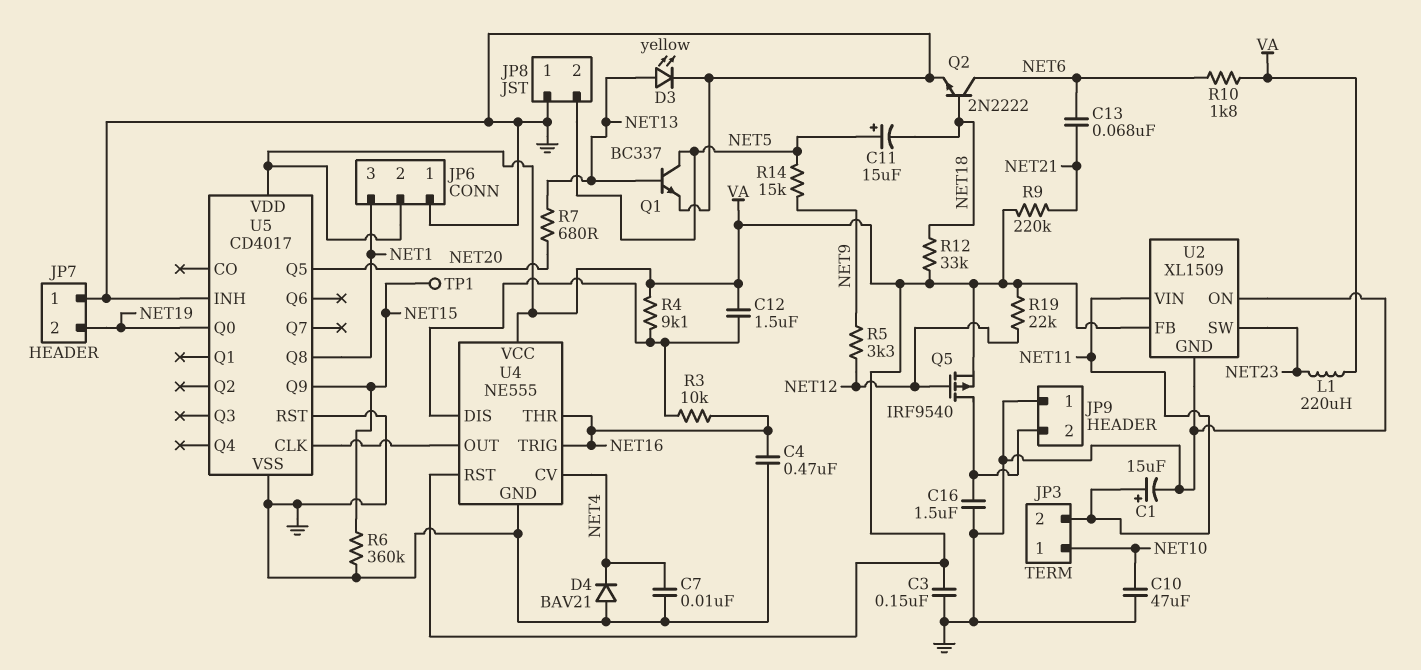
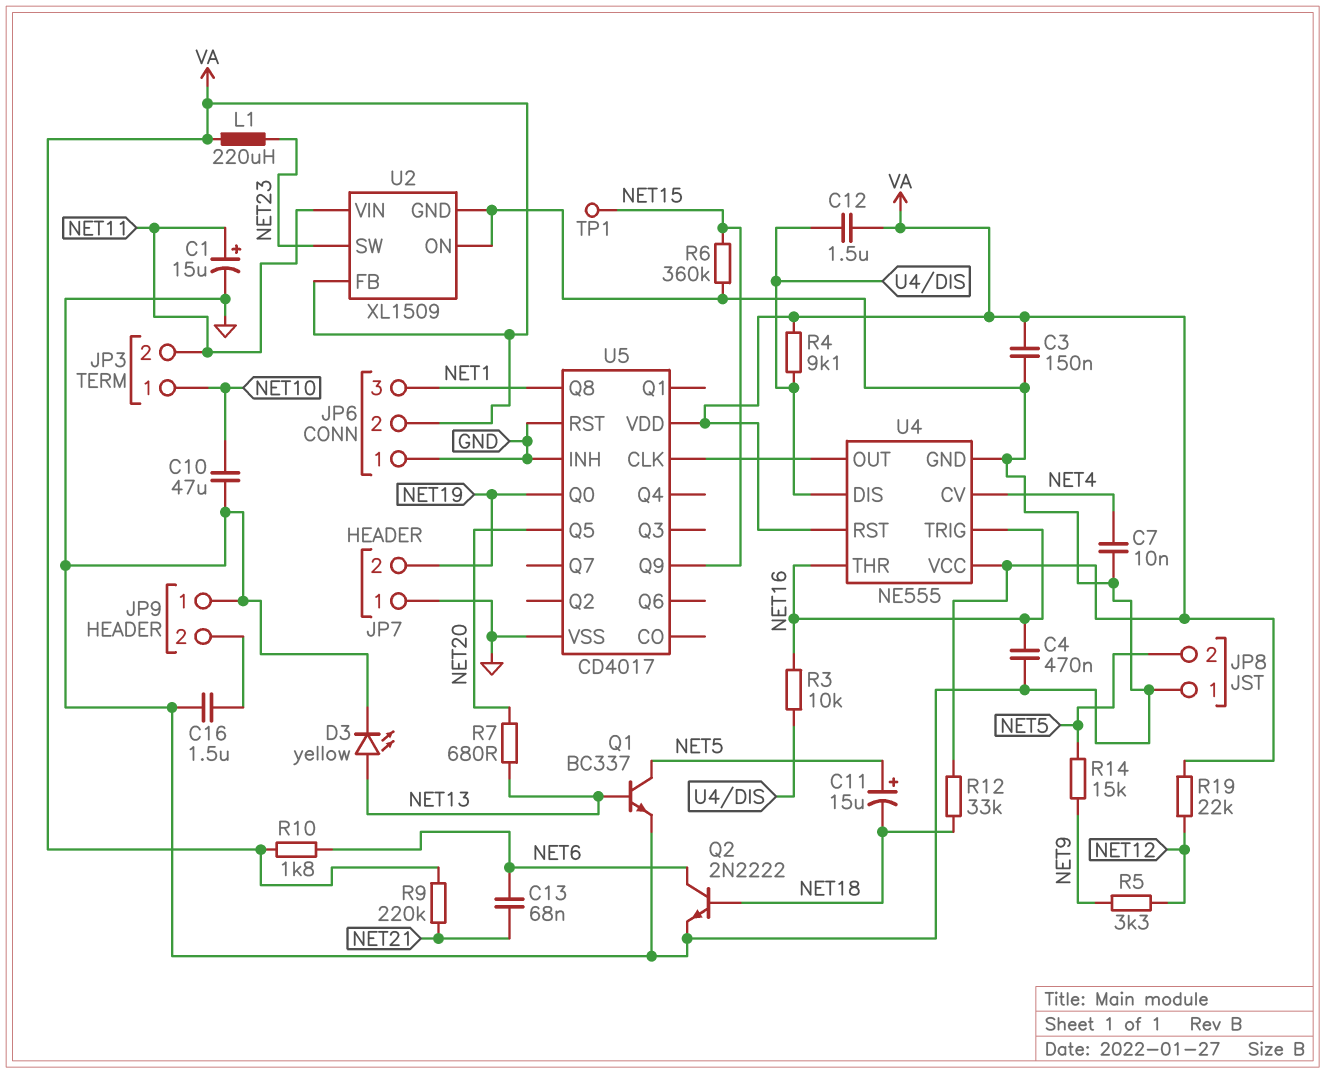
D4: diode BAV21 (A GND, K NET4) -> none
Q5: PMOS IRF9540 (G NET12, D JP9/2, S VA) -> none

